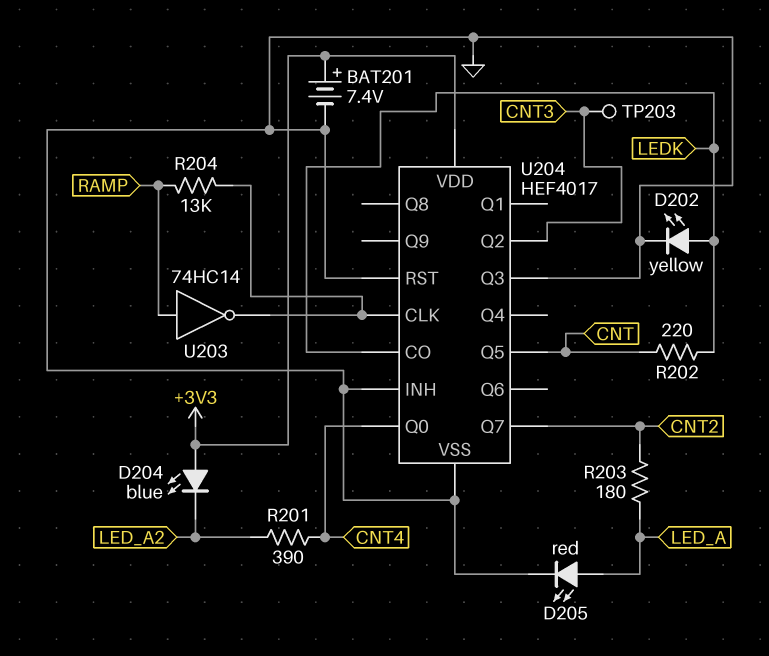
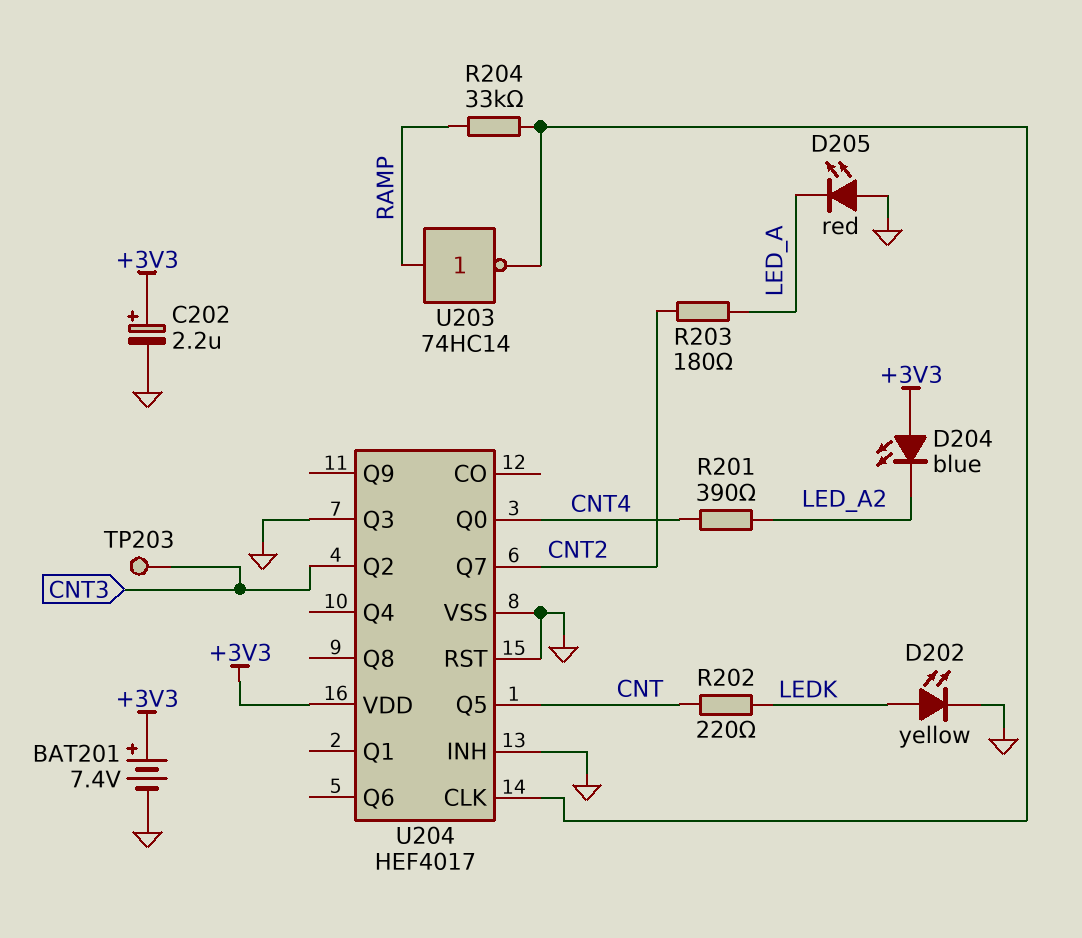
C202: none -> 2.2uF (plus +3V3, minus GND)
D205: LED red (A LED_A, K GND) -> LED red (A GND, K LED_A)
R204: 13k (RAMP, U204/CLK) -> 33k (RAMP, U204/CLK)
U204 pin CO: LEDK -> none

